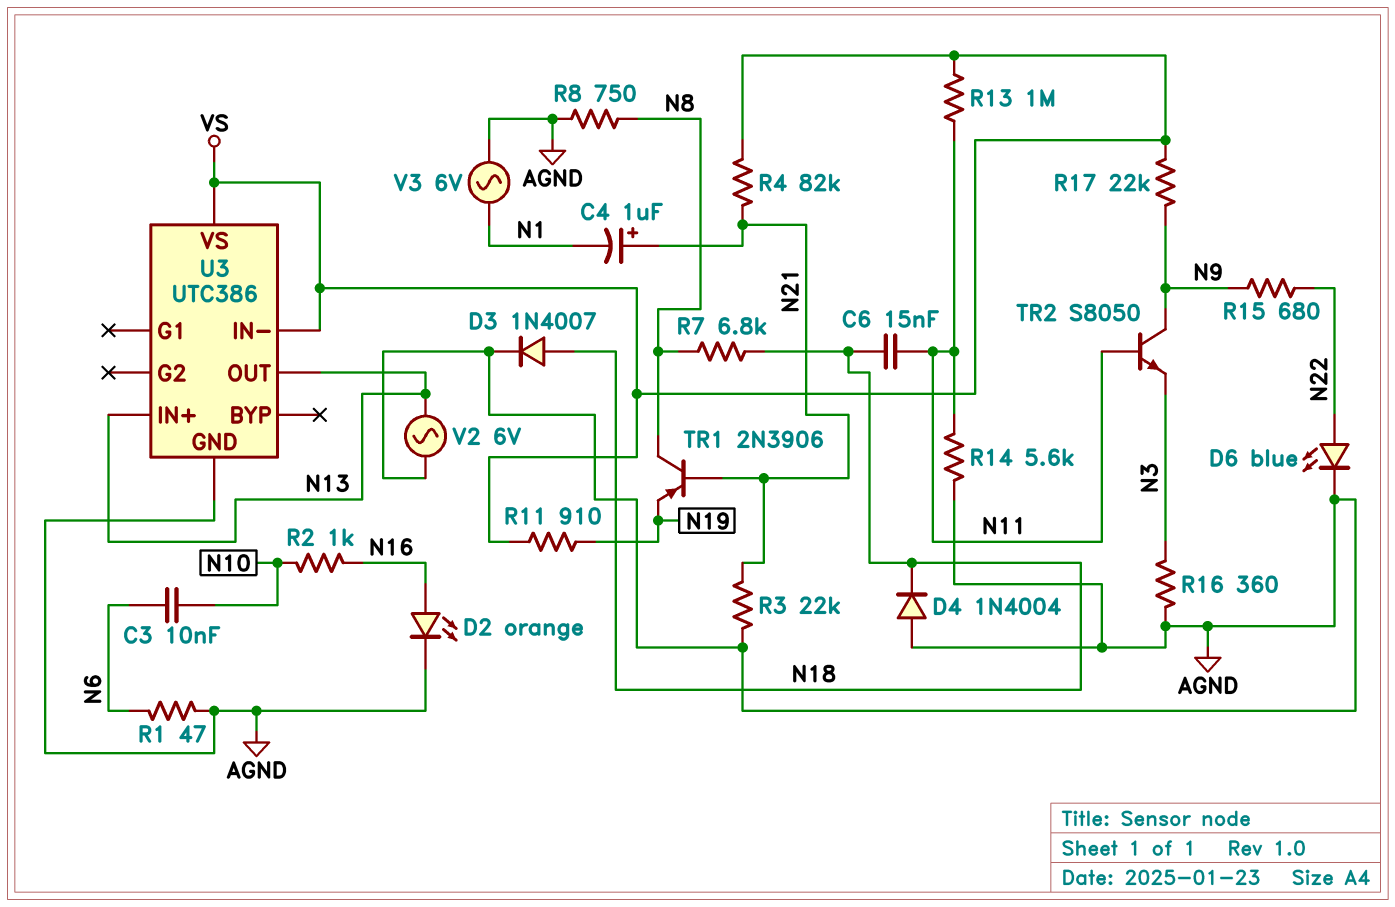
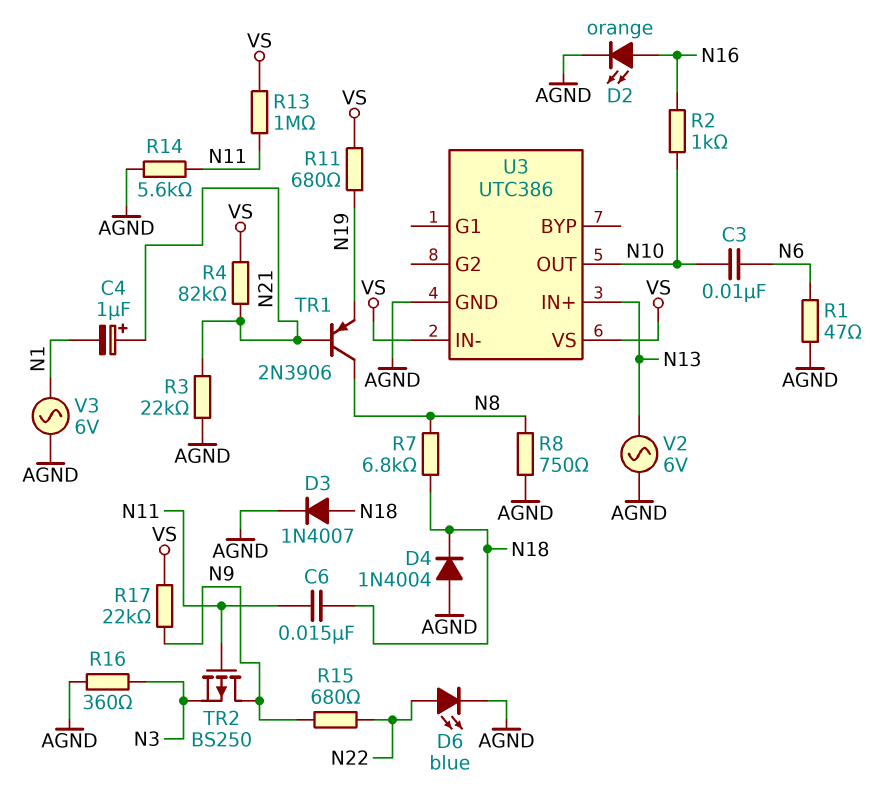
R11: 910 (N19, VS) -> 680 (N19, VS)
TR2: NPN S8050 (B N11, C N9, E N3) -> PMOS BS250 (G N11, D N9, S N3)
U3 pin OUT: N13 -> N10

